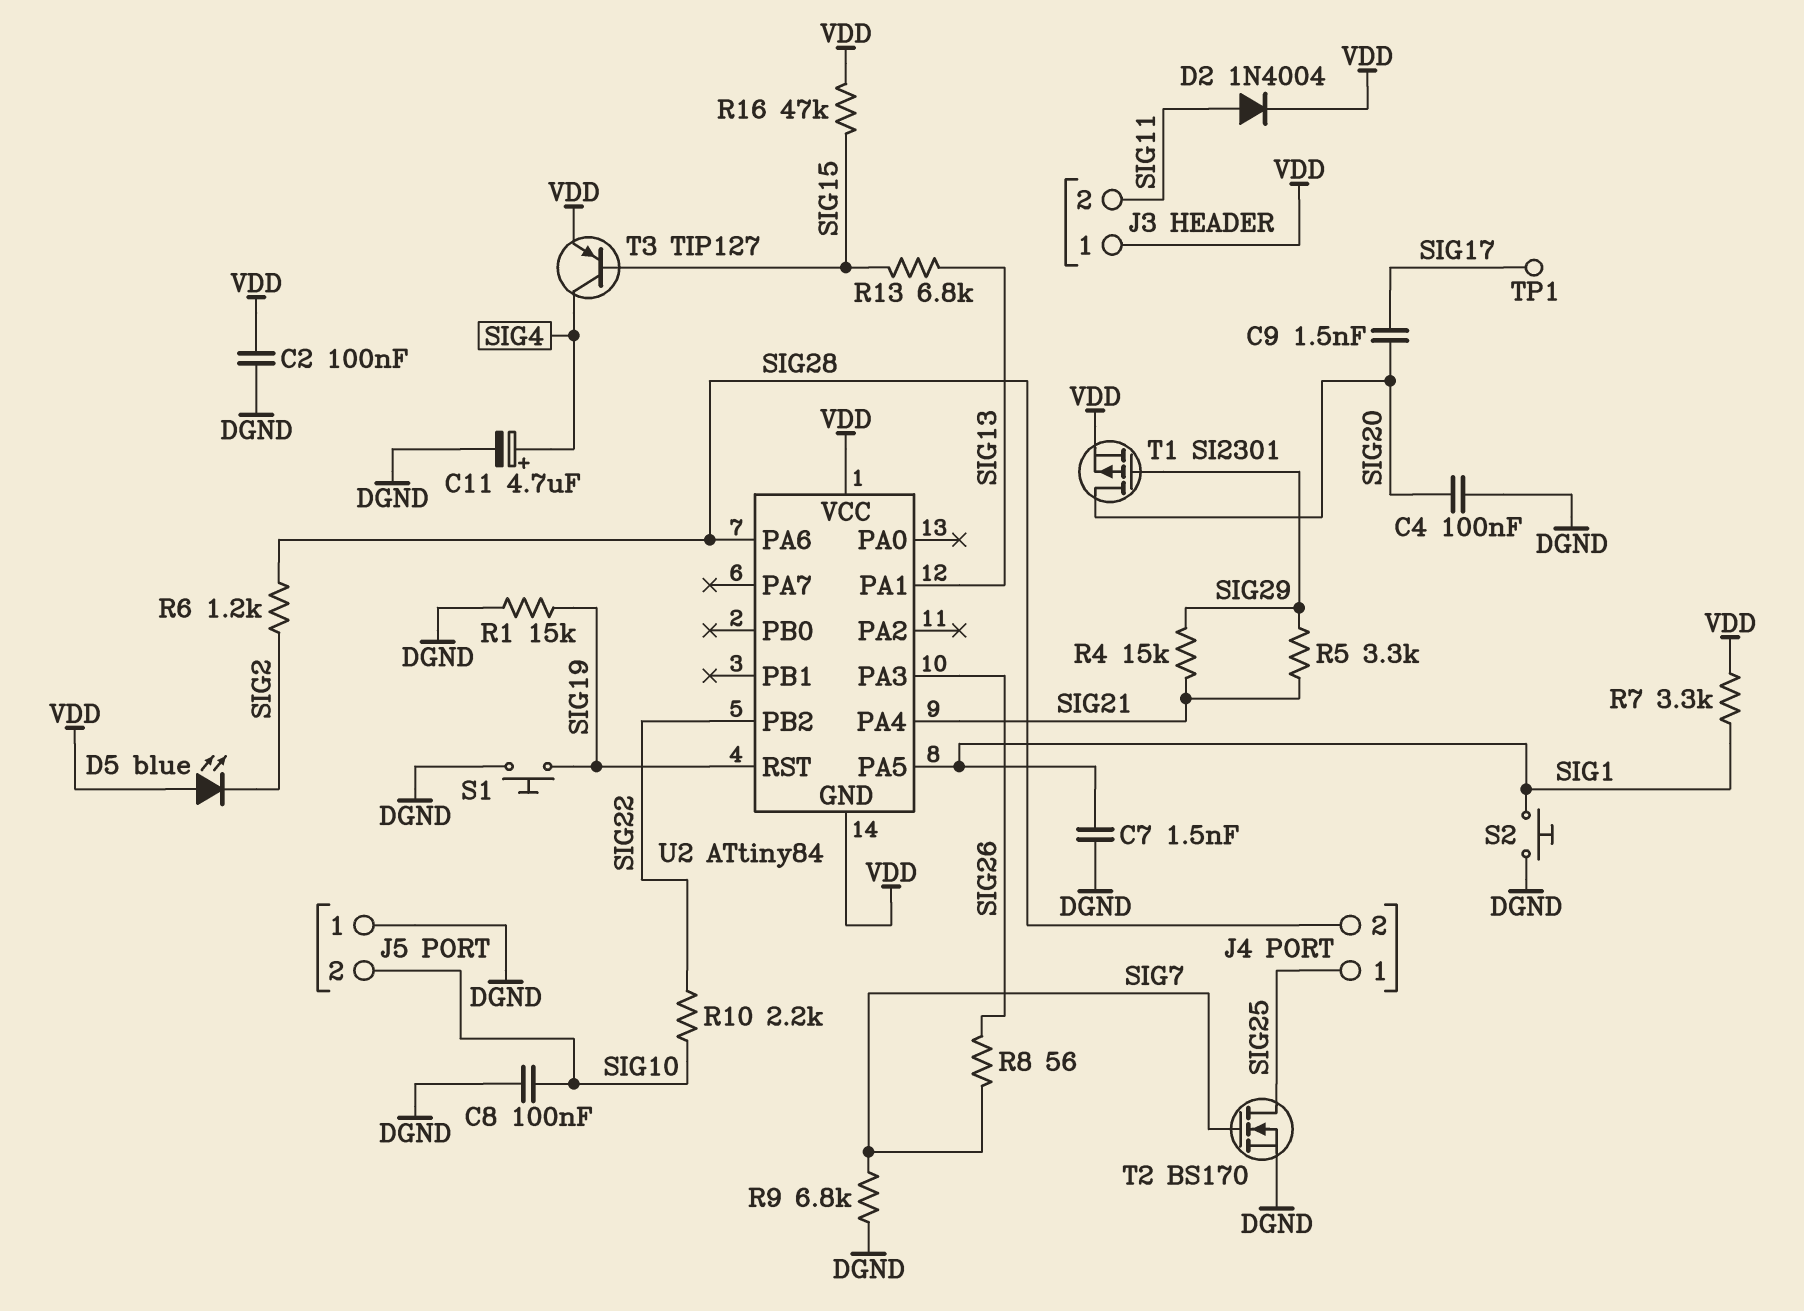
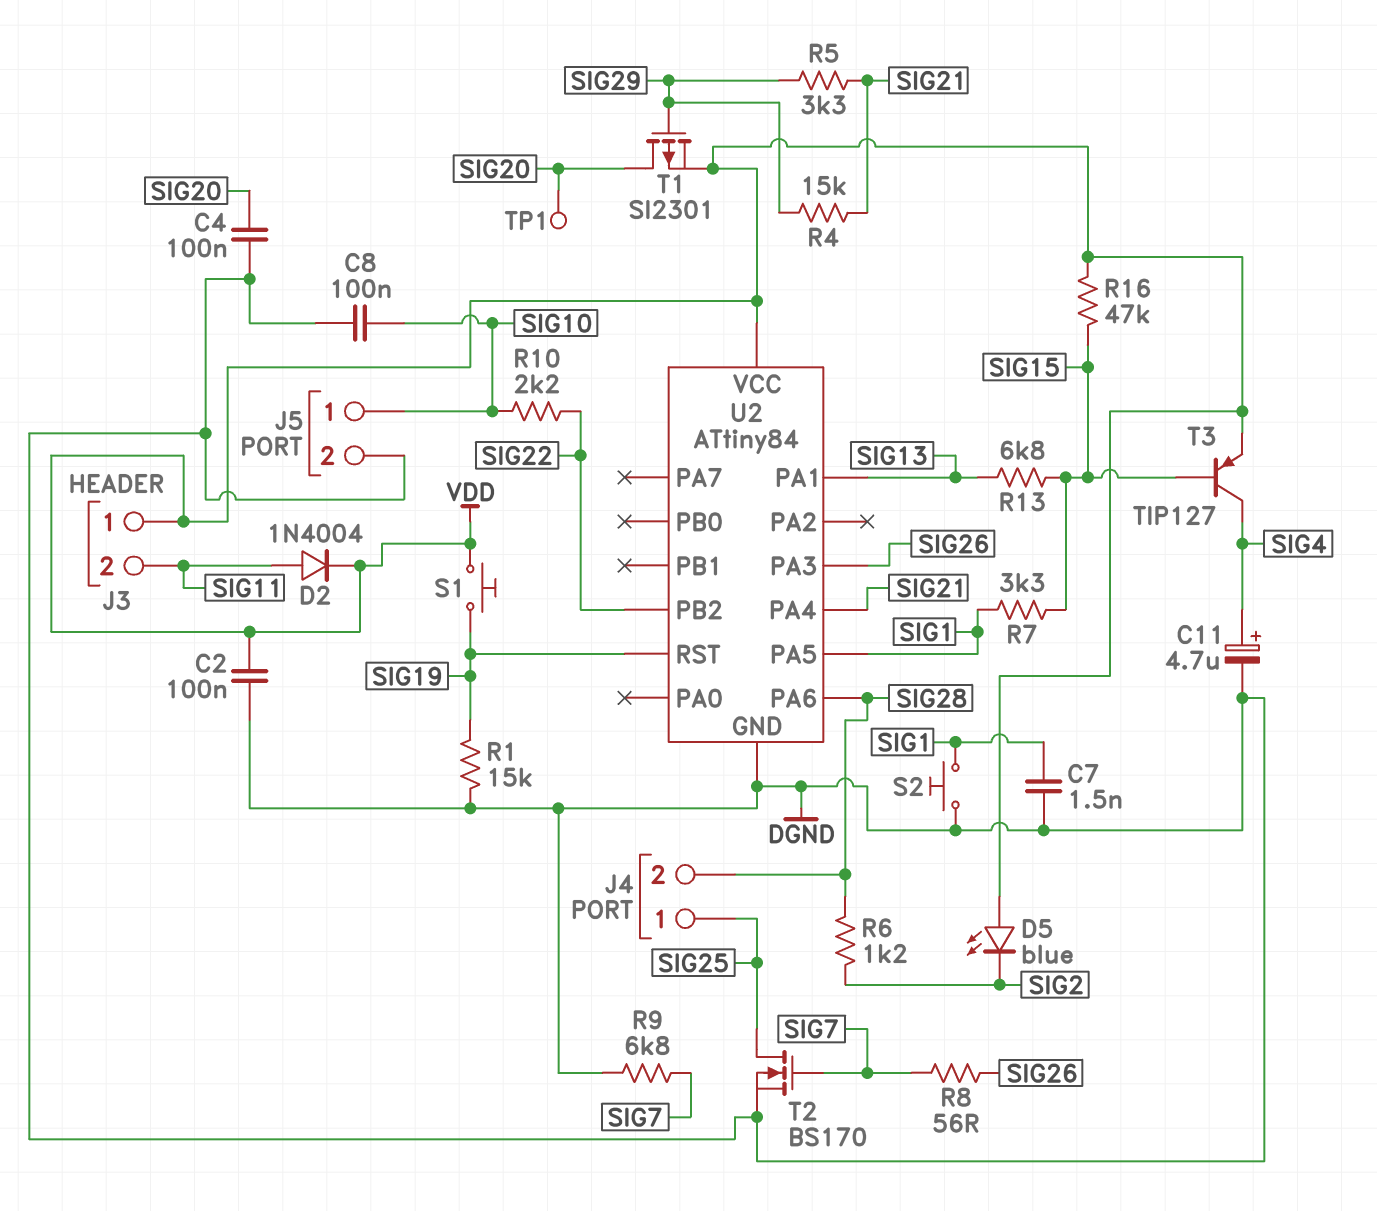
C9: 1.5nF (SIG17, SIG20) -> none
J5 pin 1: DGND -> SIG10
J5 pin 2: SIG10 -> DGND
R7: 3.3k (SIG1, VDD) -> 3.3k (SIG1, SIG15)
S1: button (DGND, SIG19) -> button (SIG19, VDD)
TP1: test point (SIG17) -> test point (SIG20)
U2 pin GND: VDD -> DGND

